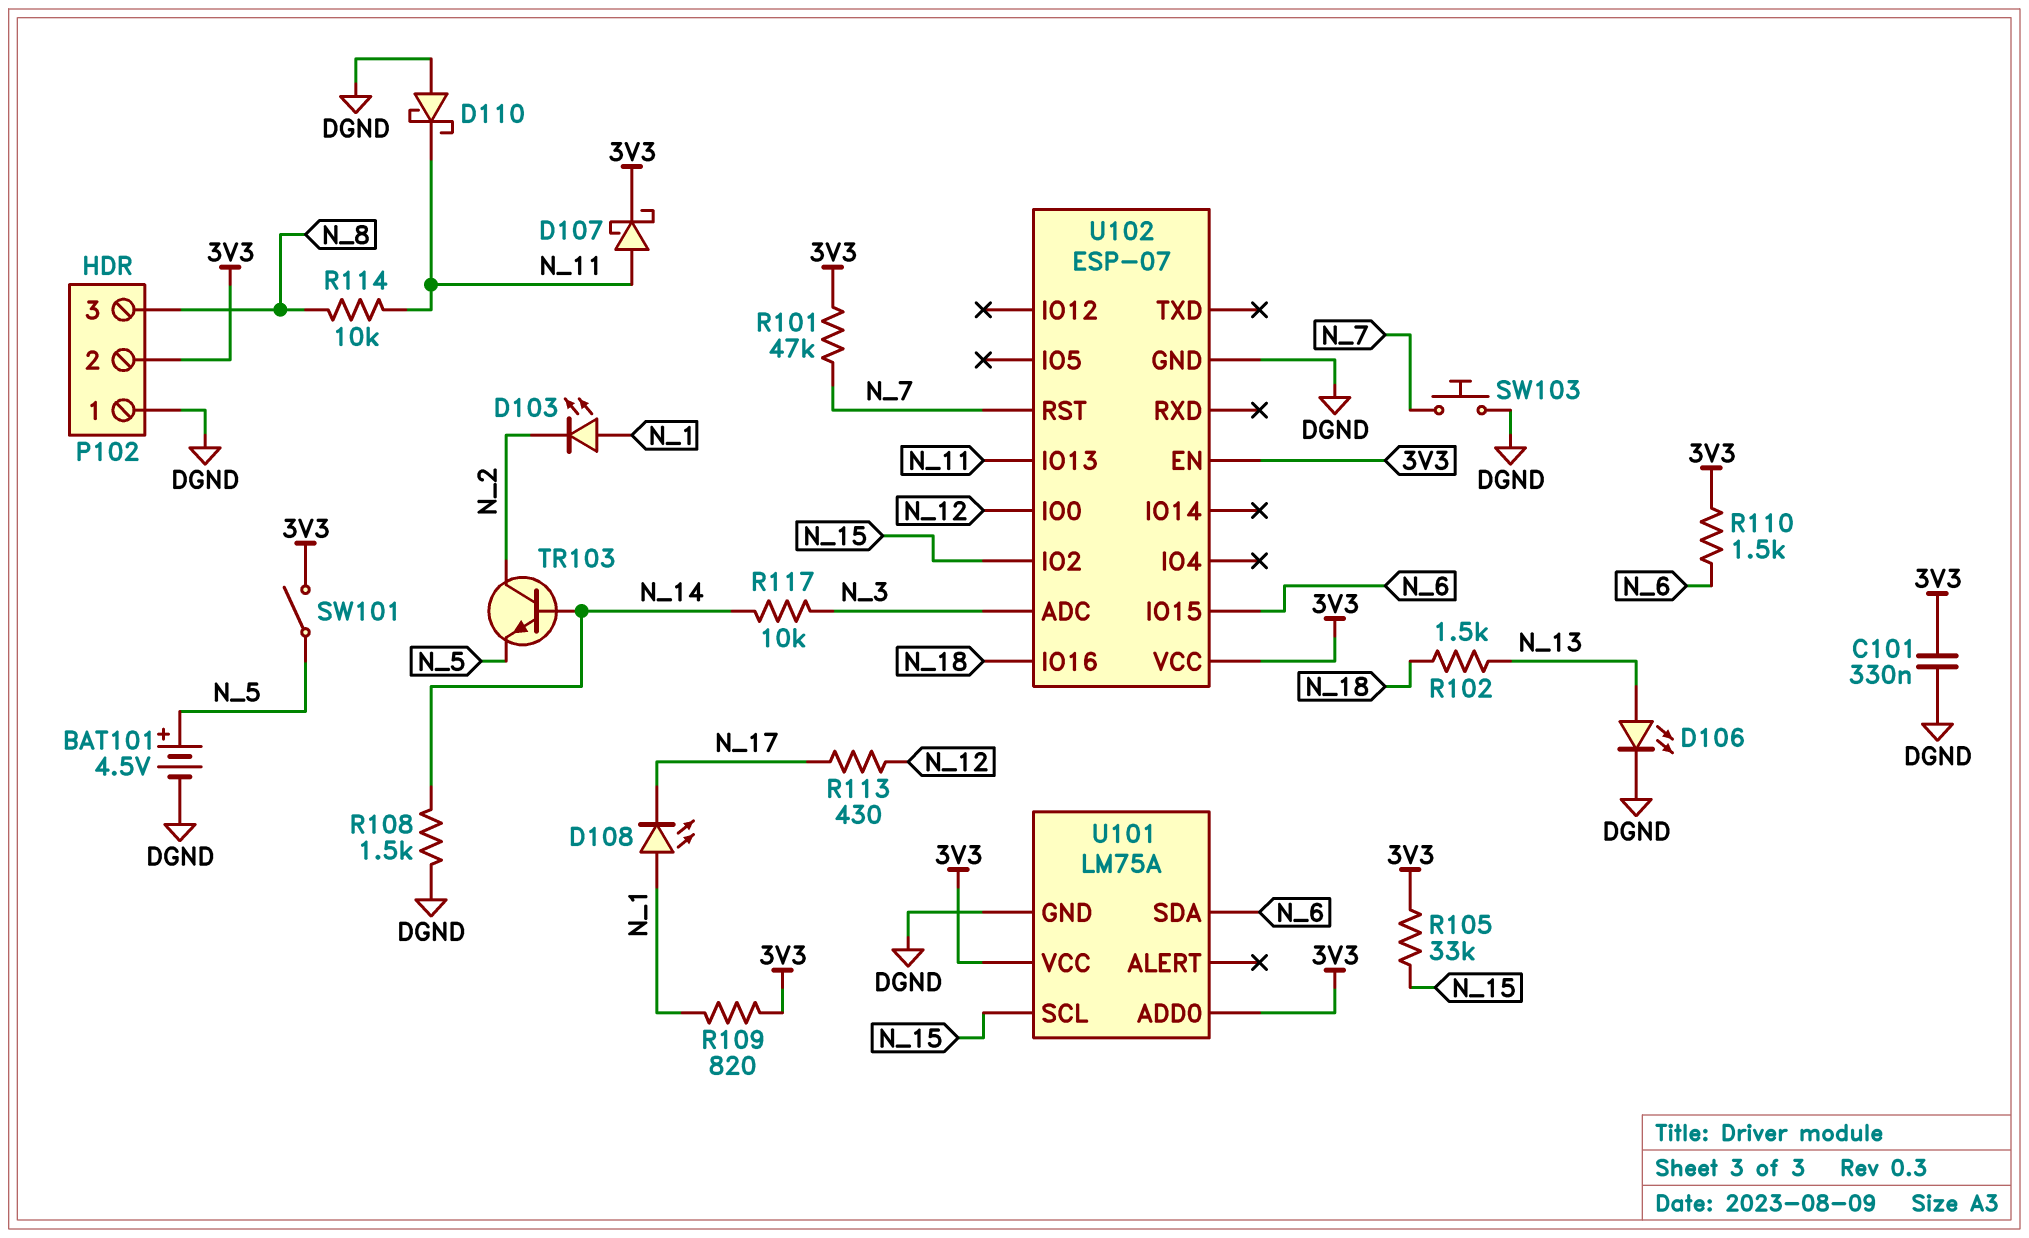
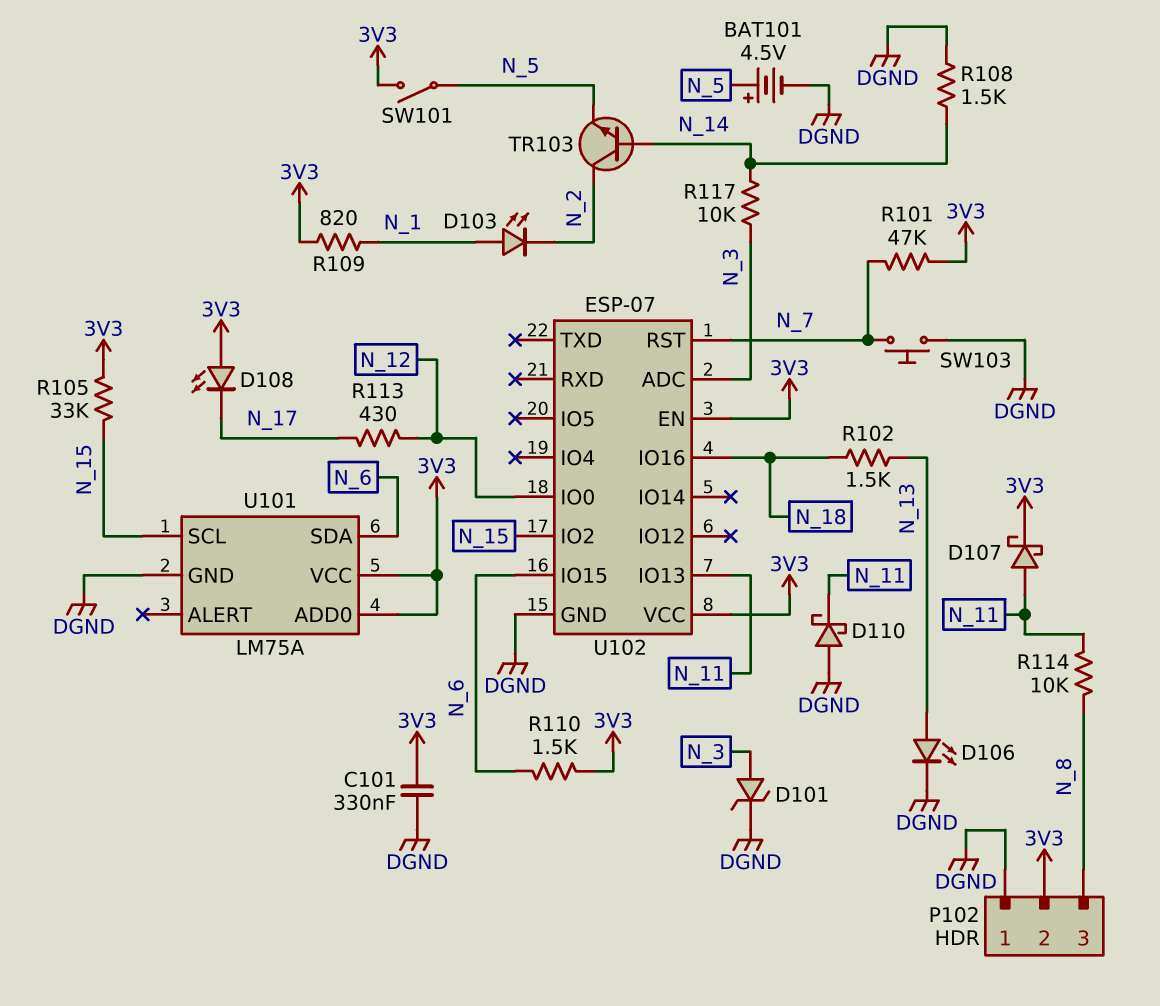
D101: none -> zener (A N_3, K DGND)
D108: LED (A N_1, K N_17) -> LED (A 3V3, K N_17)

